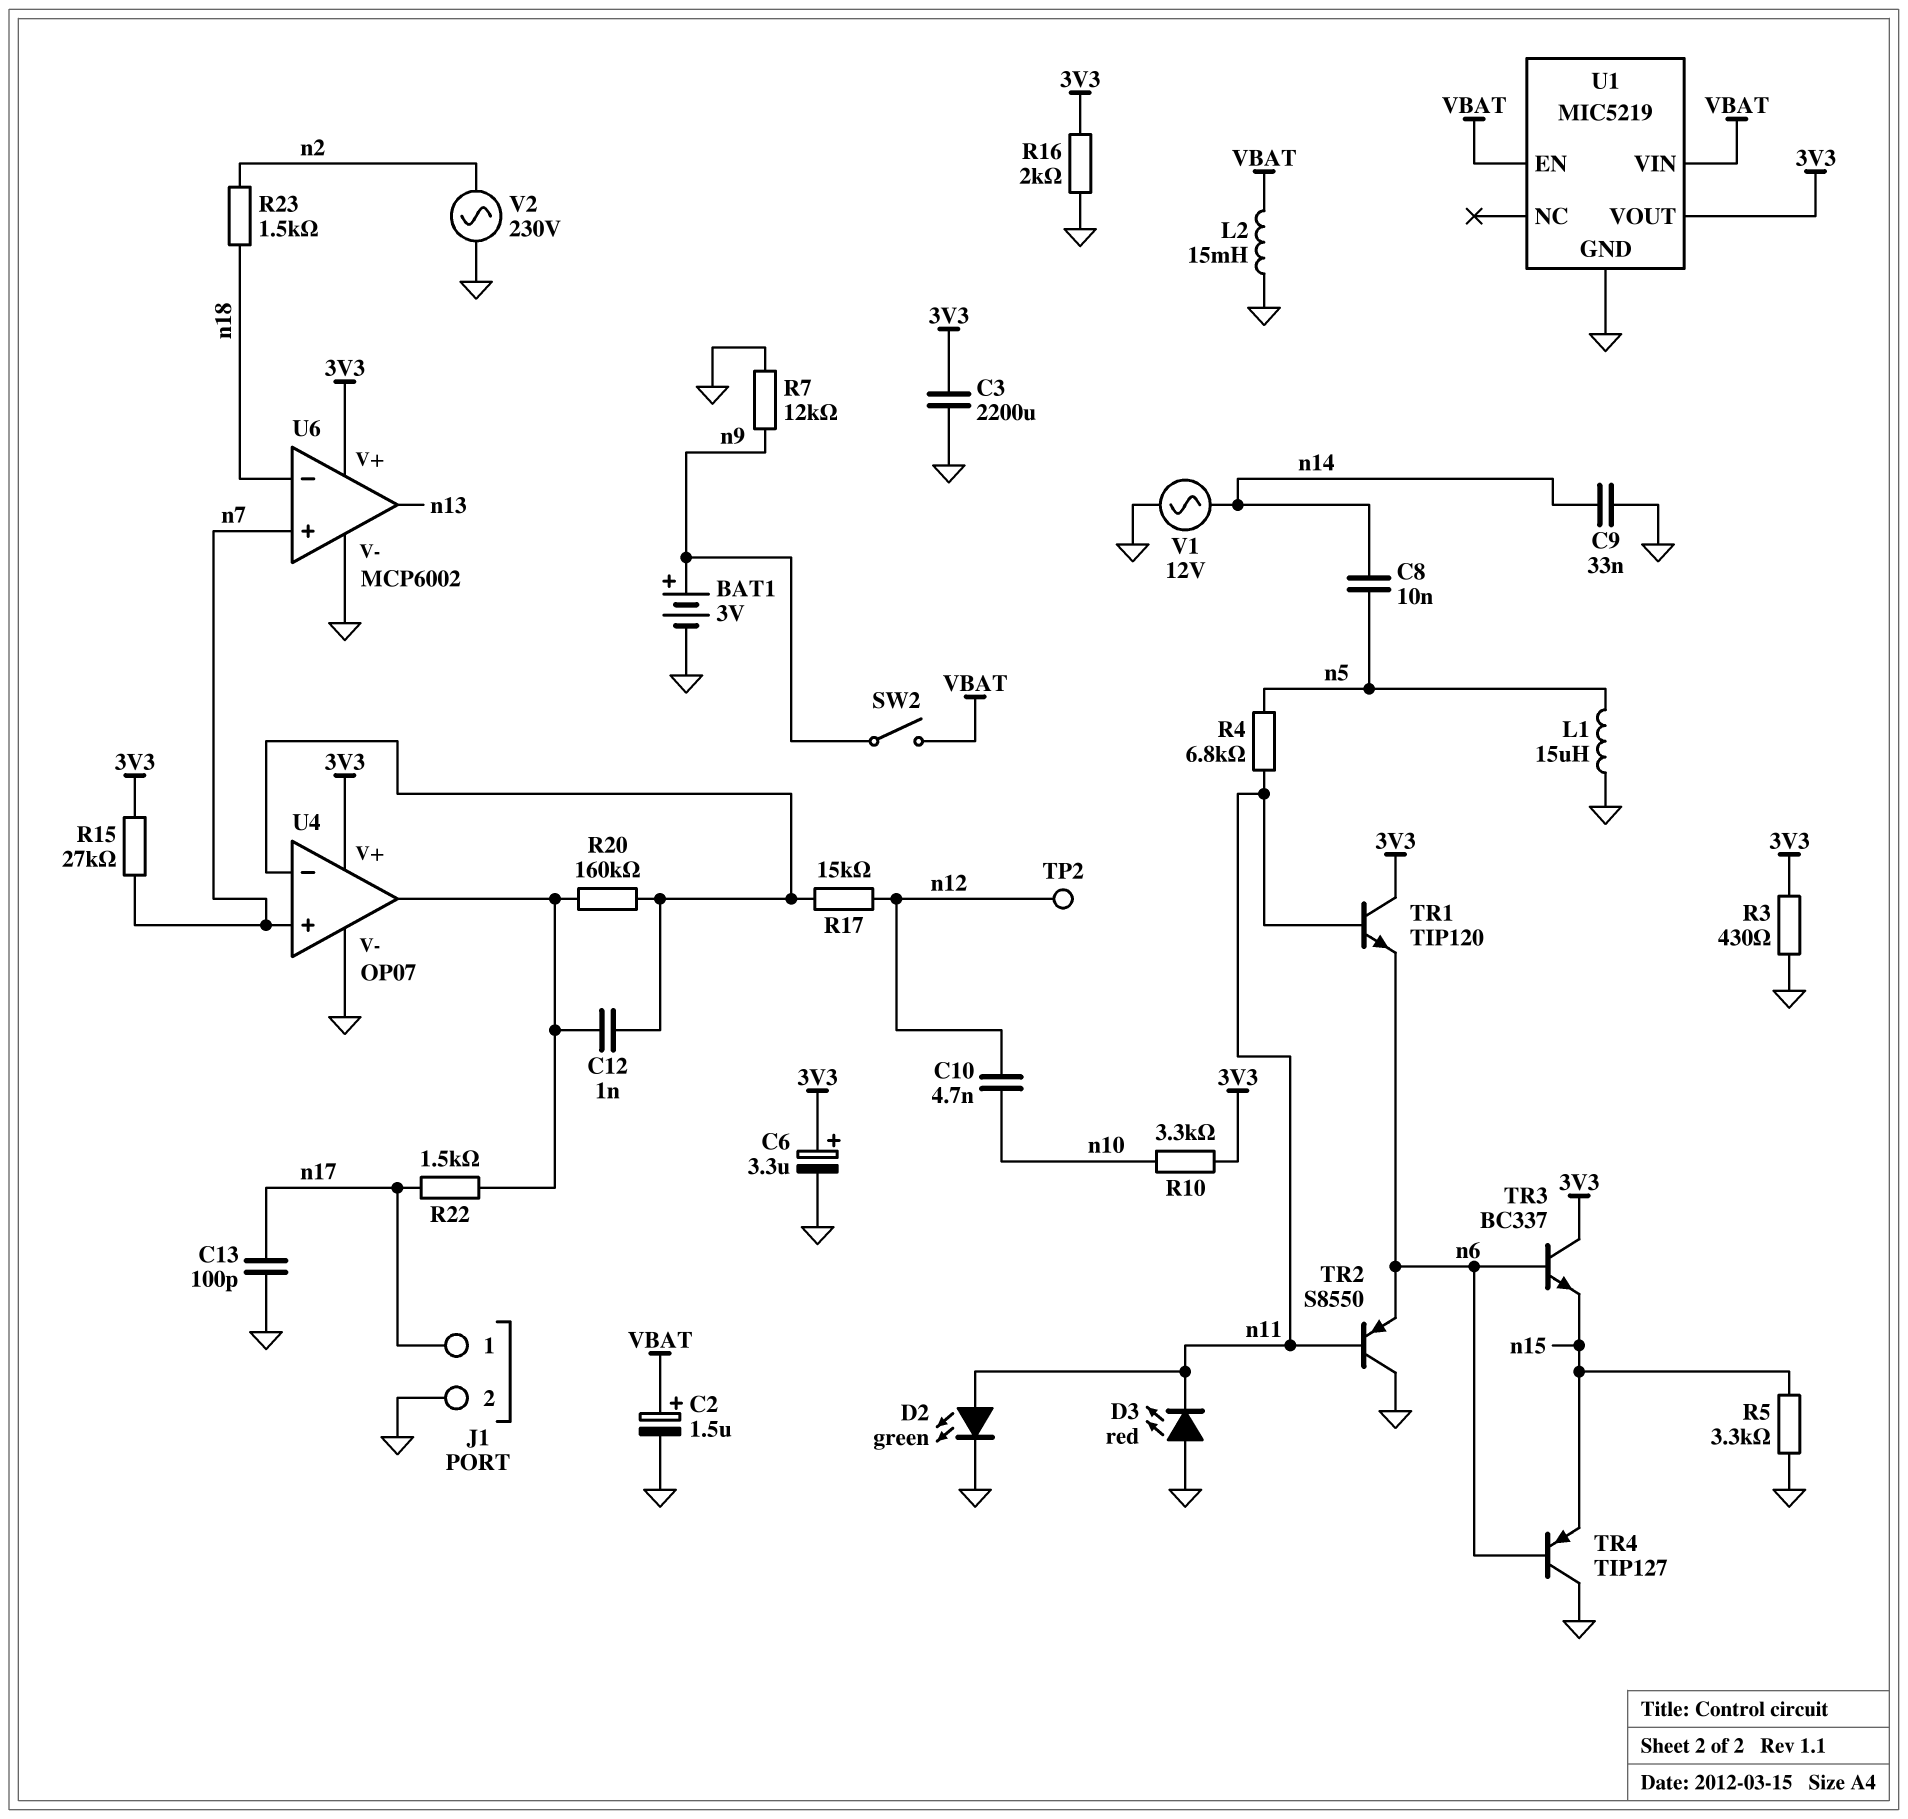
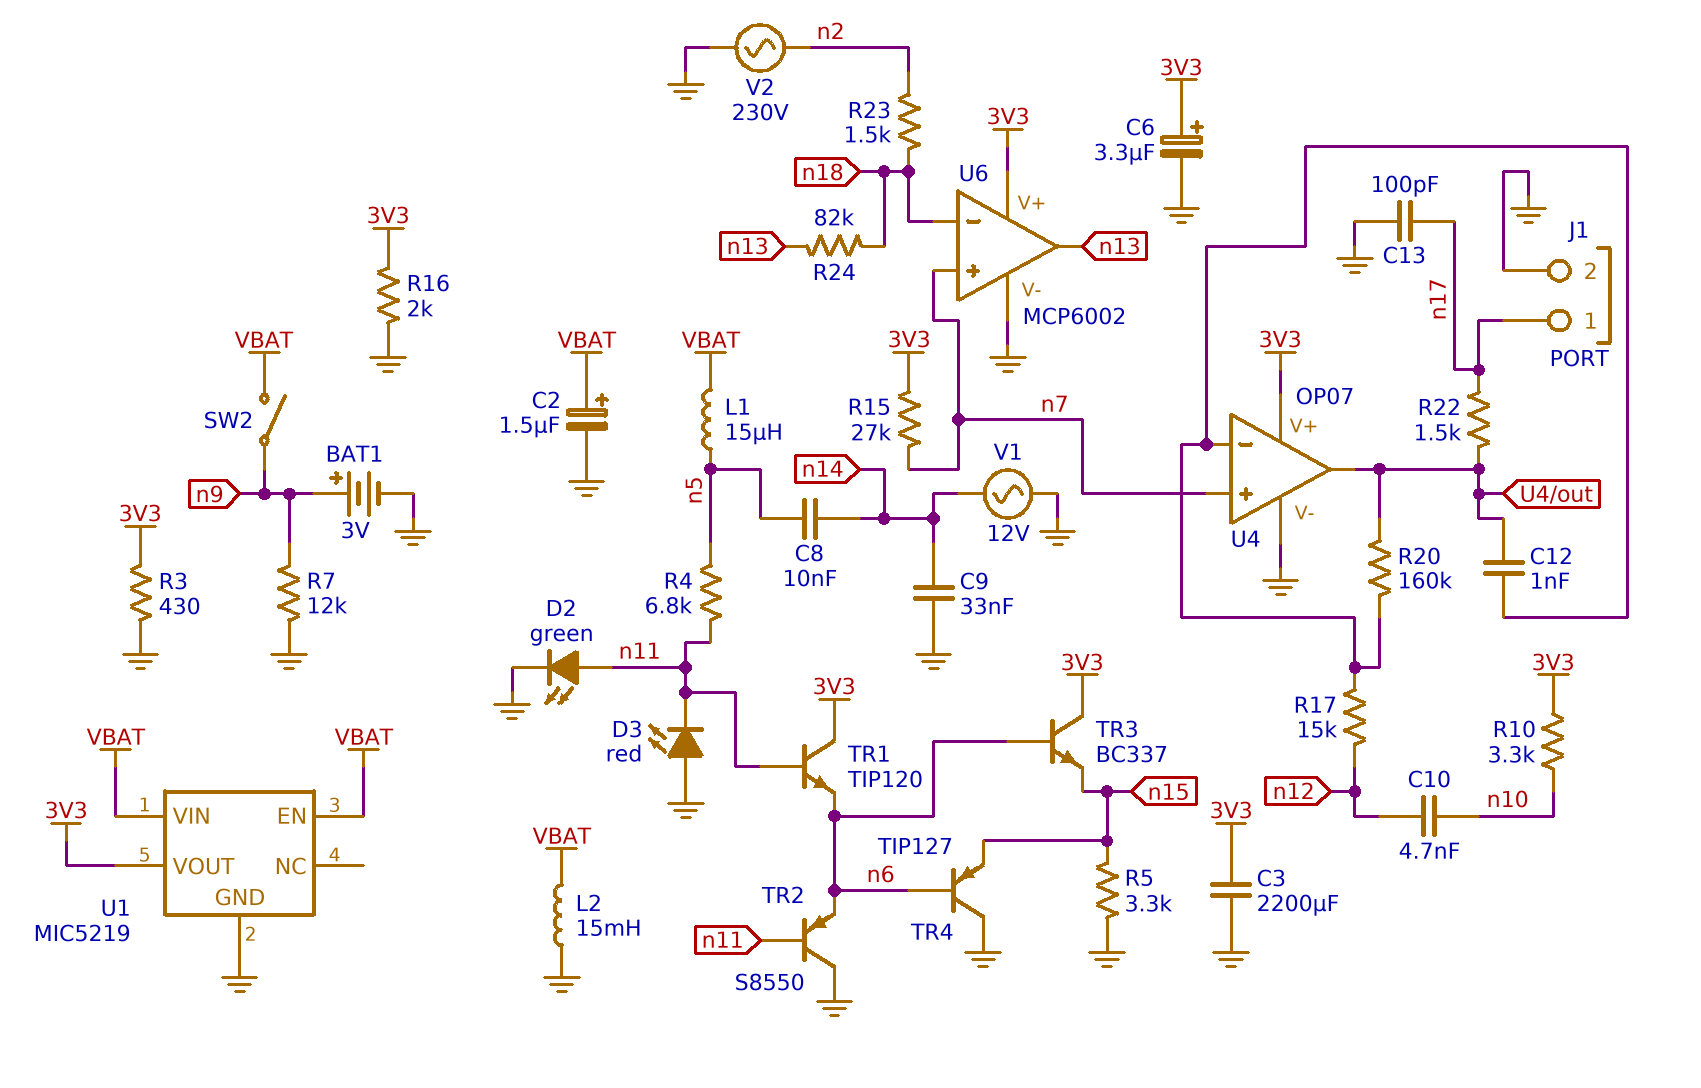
L1: 15uH (GND, n5) -> 15uH (VBAT, n5)
R24: none -> 82k (n13, n18)
TP2: test point (n12) -> none

